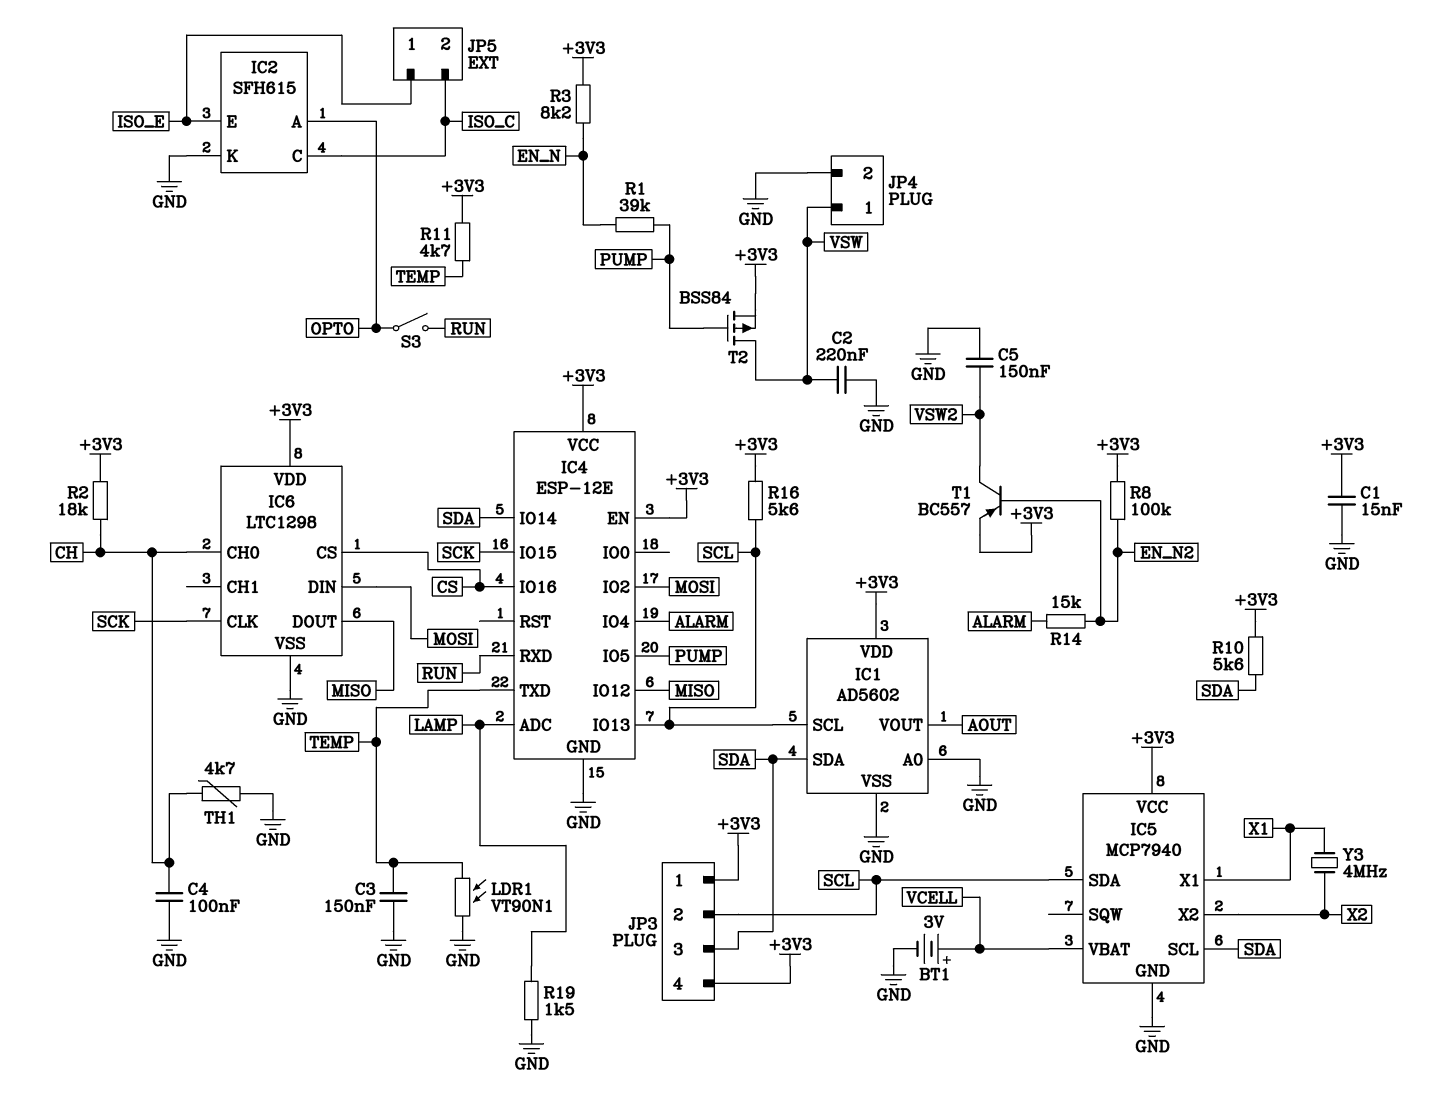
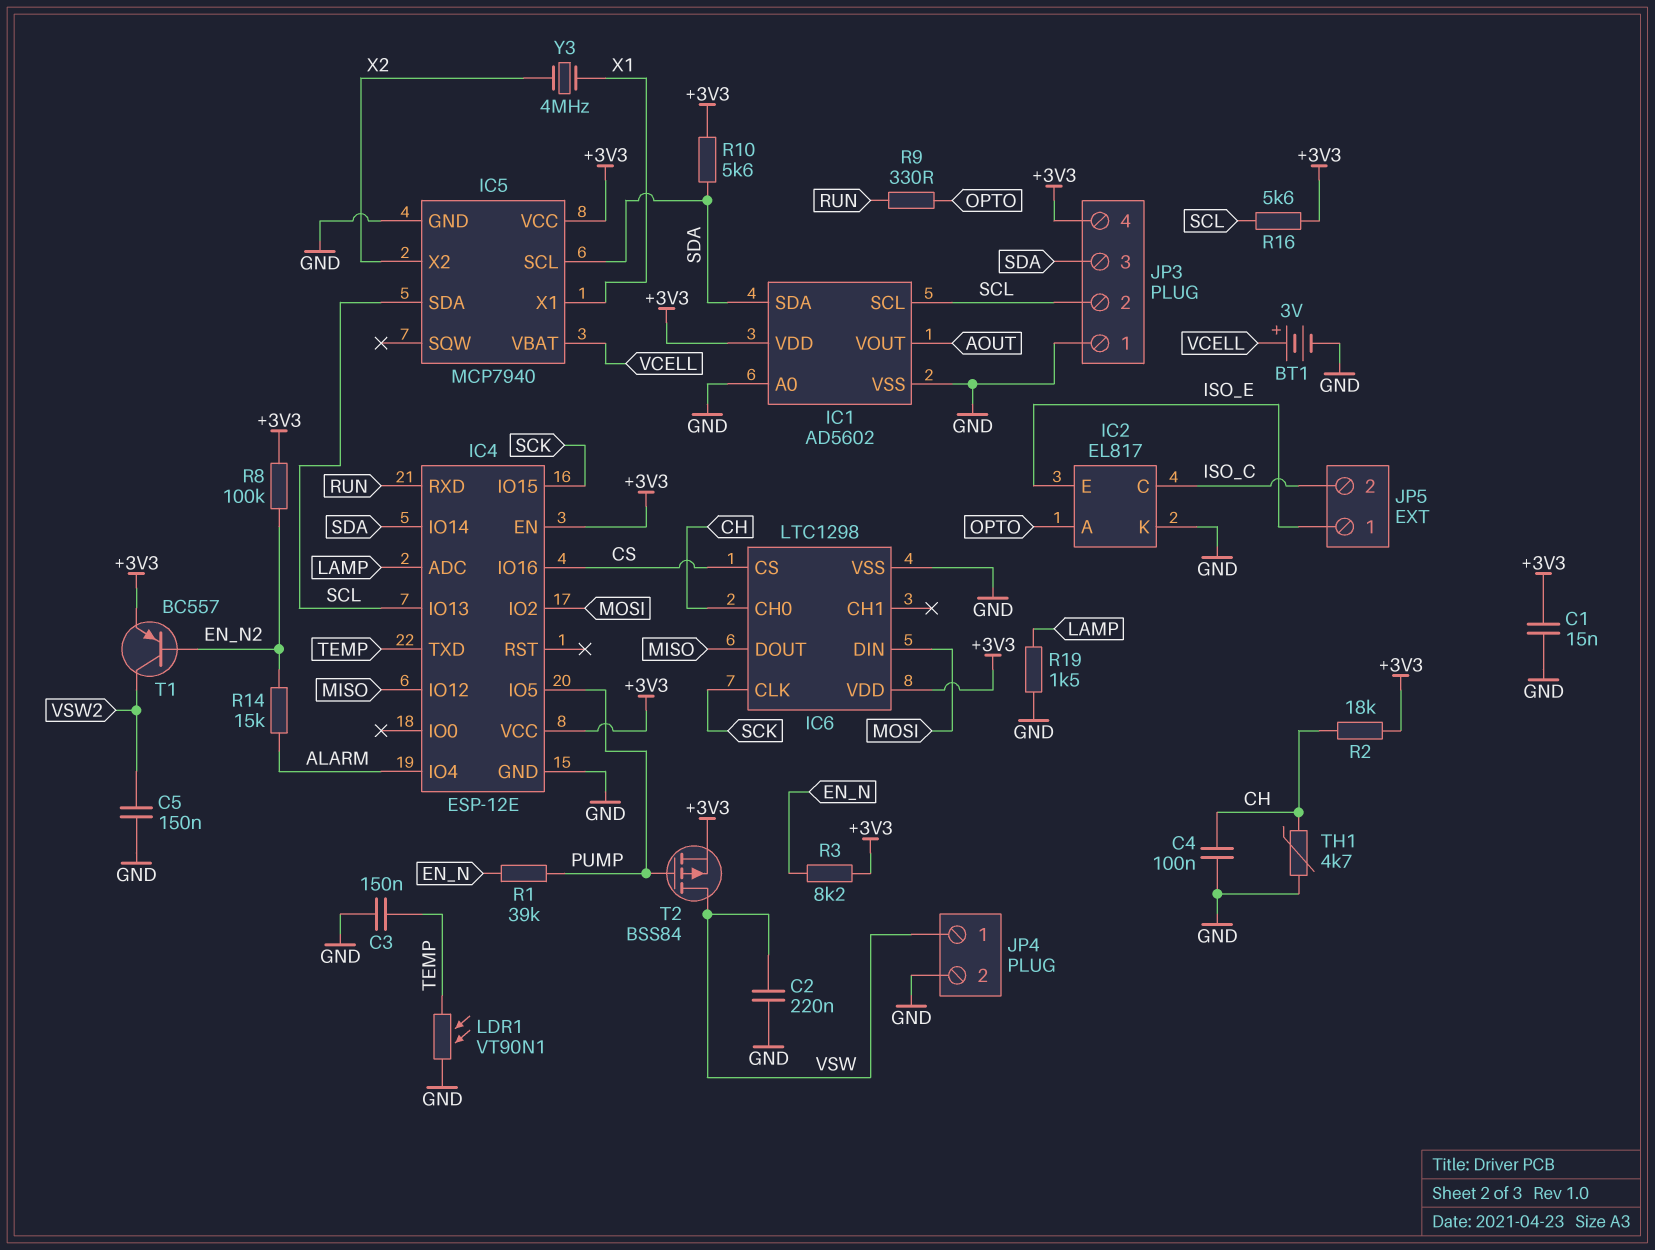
IC2: SFH615 -> EL817
JP3 pin 1: +3V3 -> GND
R9: none -> 330 (OPTO, RUN)
R11: 4.7k (+3V3, TEMP) -> none
S3: switch (OPTO, RUN) -> none

